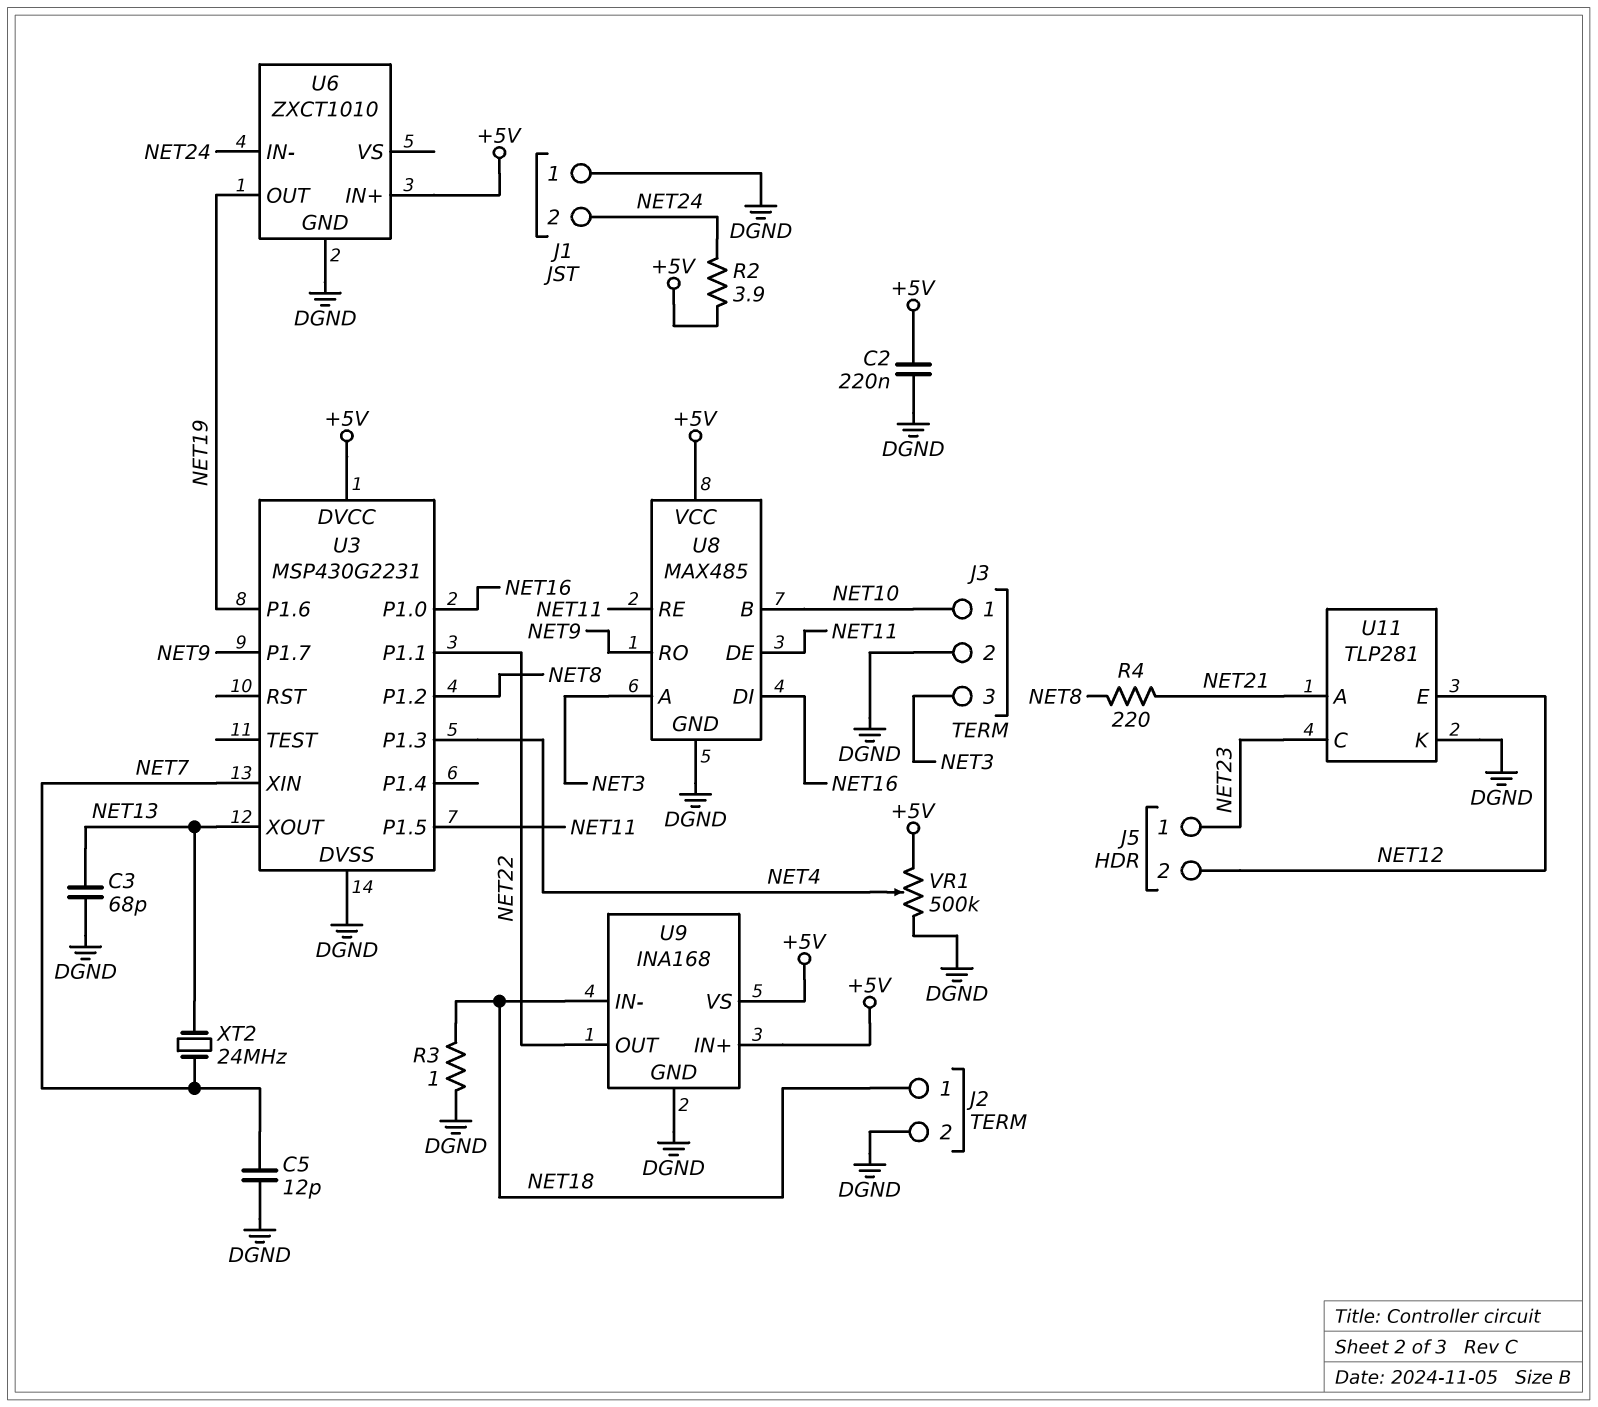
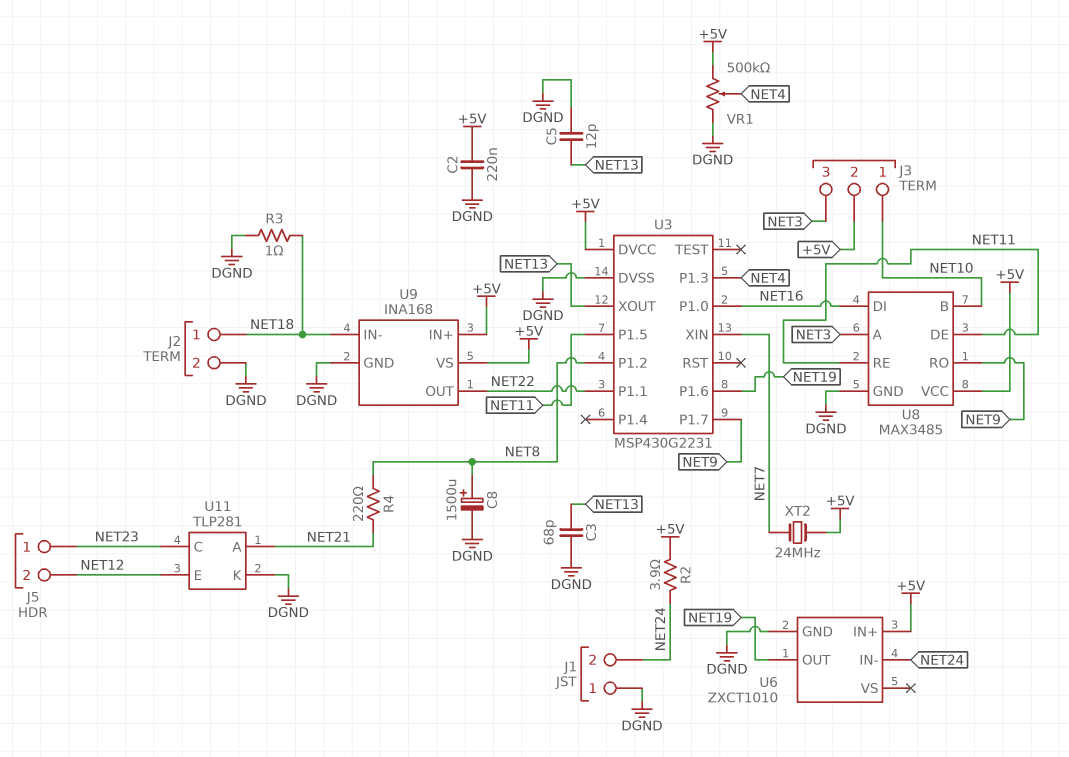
C5: 12pF (DGND, NET7) -> 12pF (DGND, NET13)
C8: none -> 1500uF (plus NET8, minus DGND)
J3 pin 2: DGND -> +5V
U8: MAX485 -> MAX3485
XT2: 24MHz (NET7, NET13) -> 24MHz (+5V, NET7)

